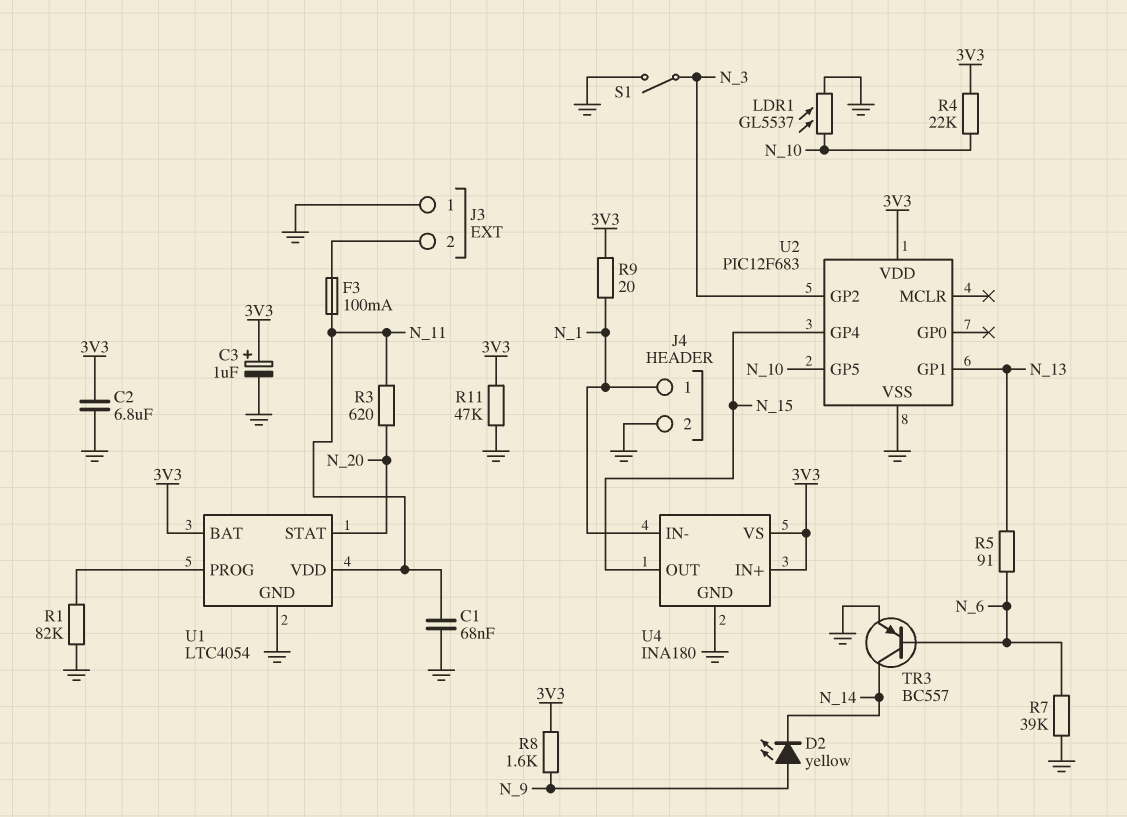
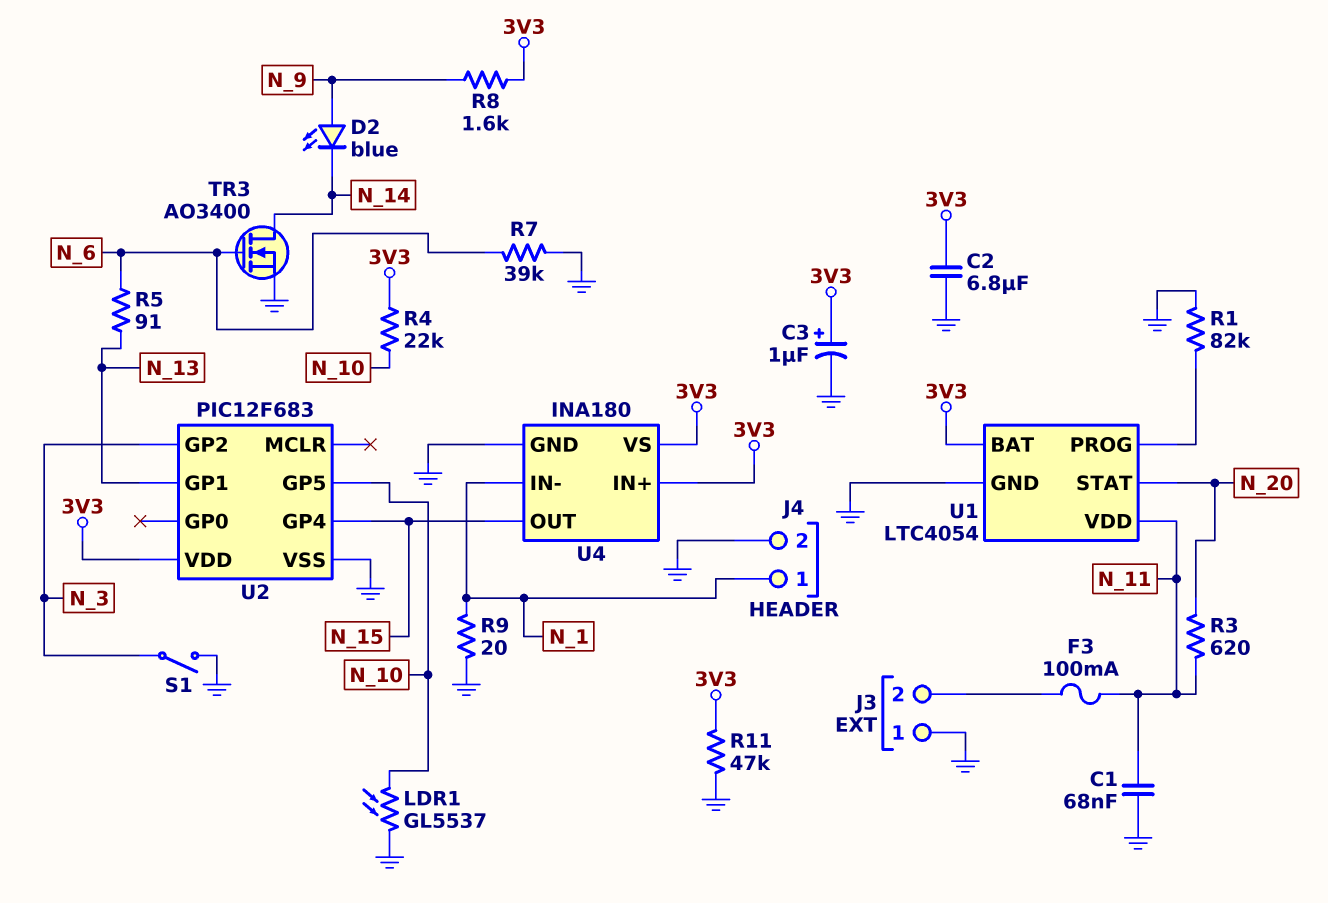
D2: LED yellow (A N_9, K N_14) -> LED blue (A N_9, K N_14)
R9: 20 (3V3, N_1) -> 20 (GND, N_1)
TR3: PNP BC557 (B N_6, C N_14, E GND) -> NMOS AO3400 (G N_6, D N_14, S GND)

